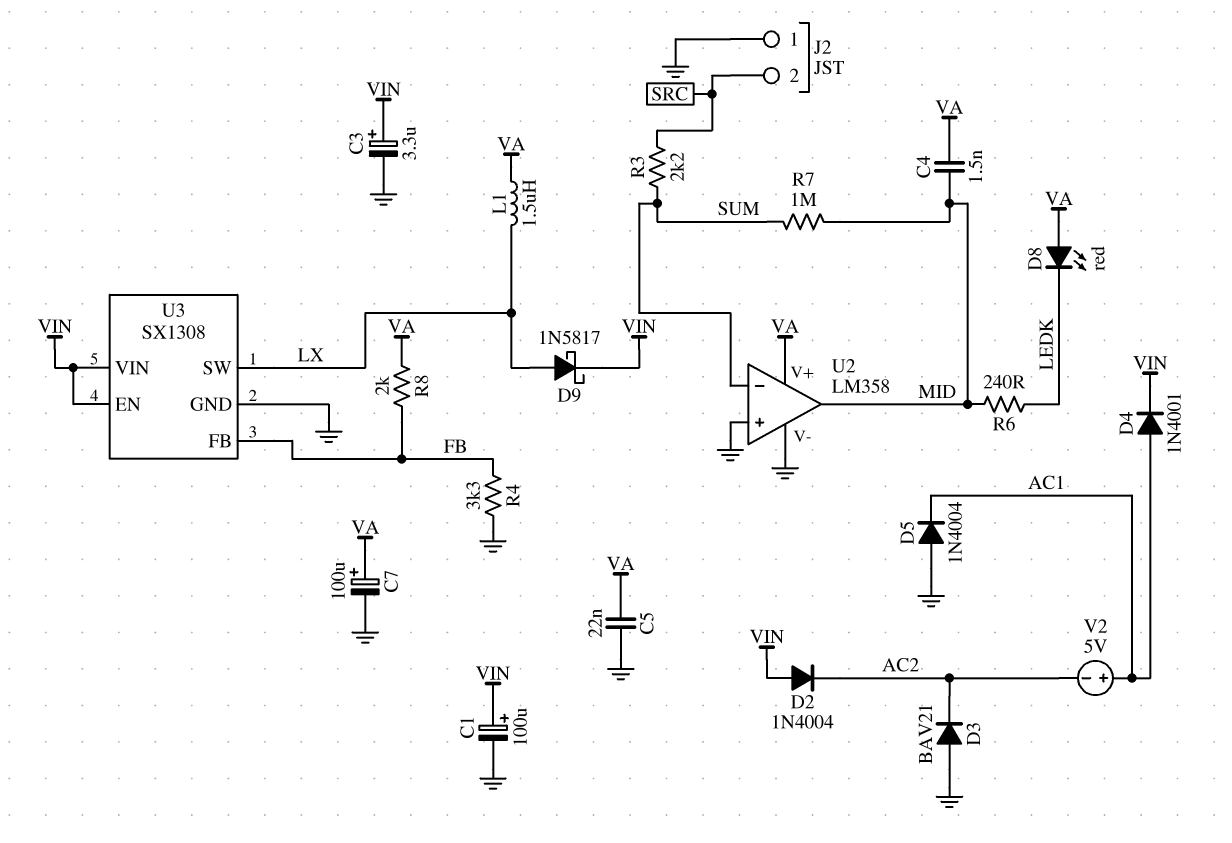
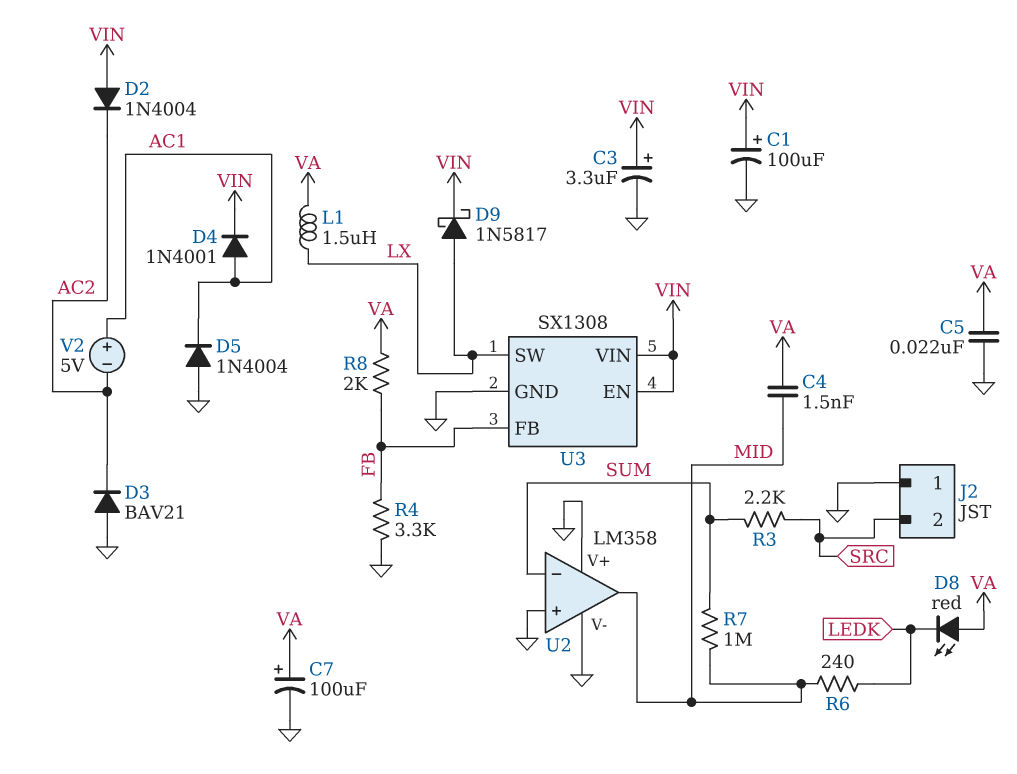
U2 pin V+: VA -> GND

